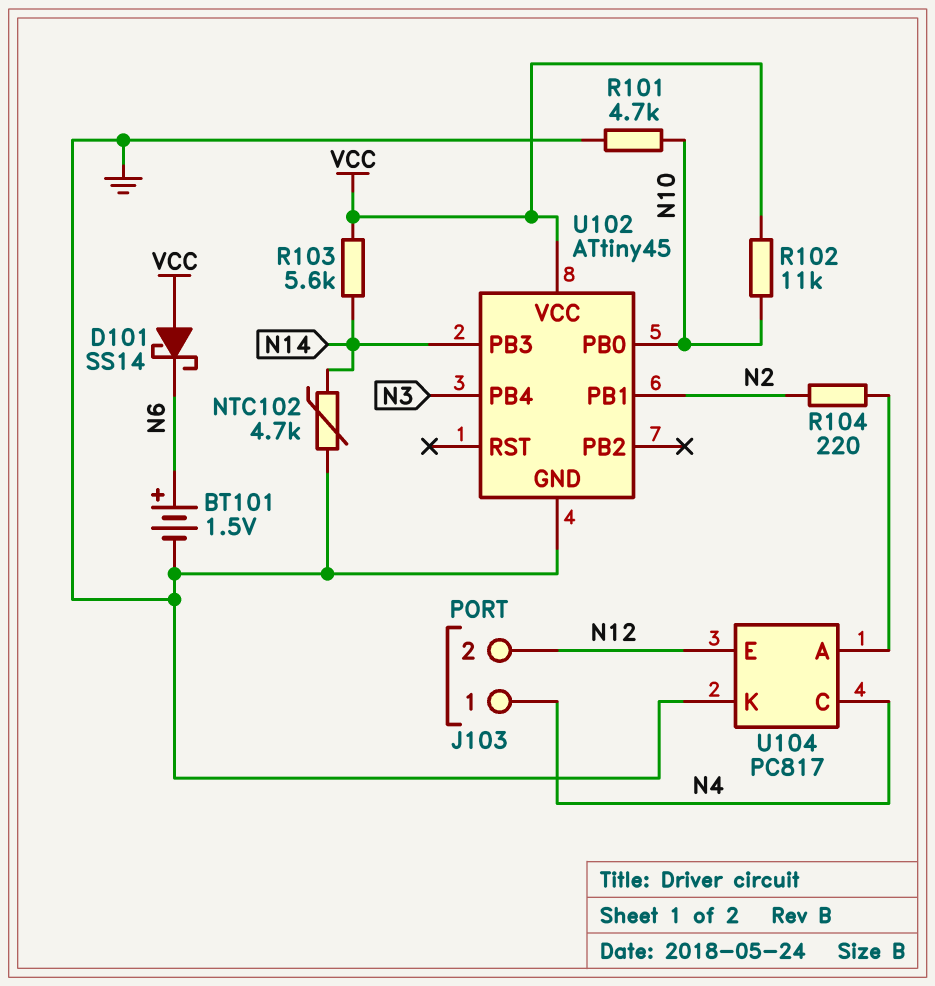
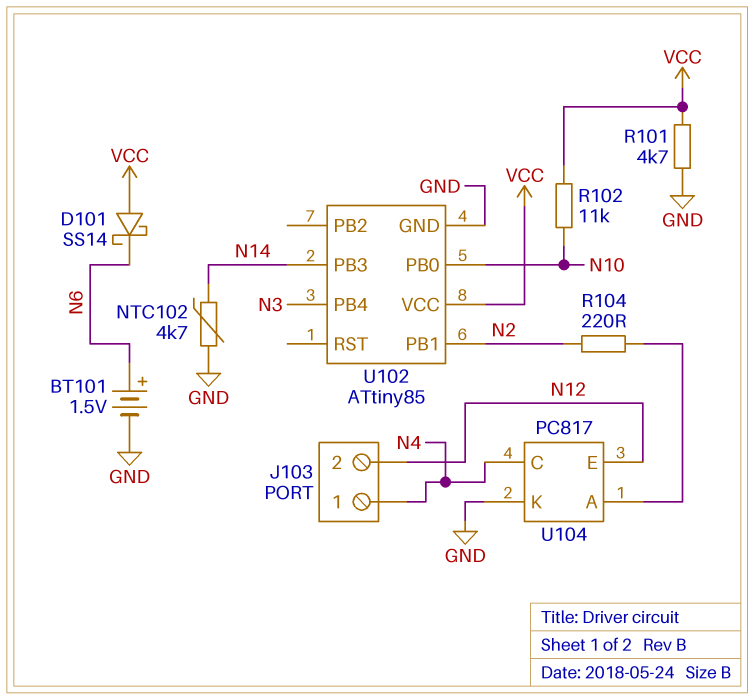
R101: 4.7k (GND, N10) -> 4.7k (GND, VCC)
R103: 5.6k (N14, VCC) -> none
U102: ATtiny45 -> ATtiny85

